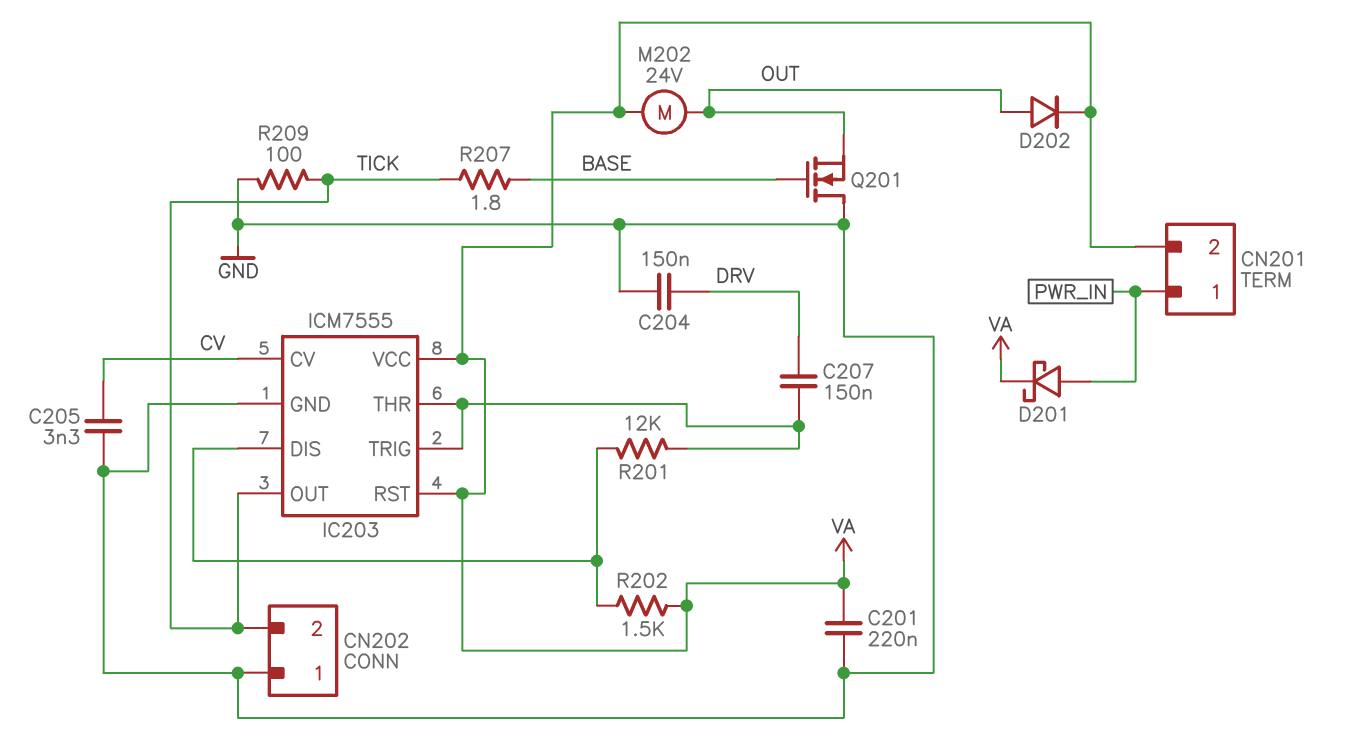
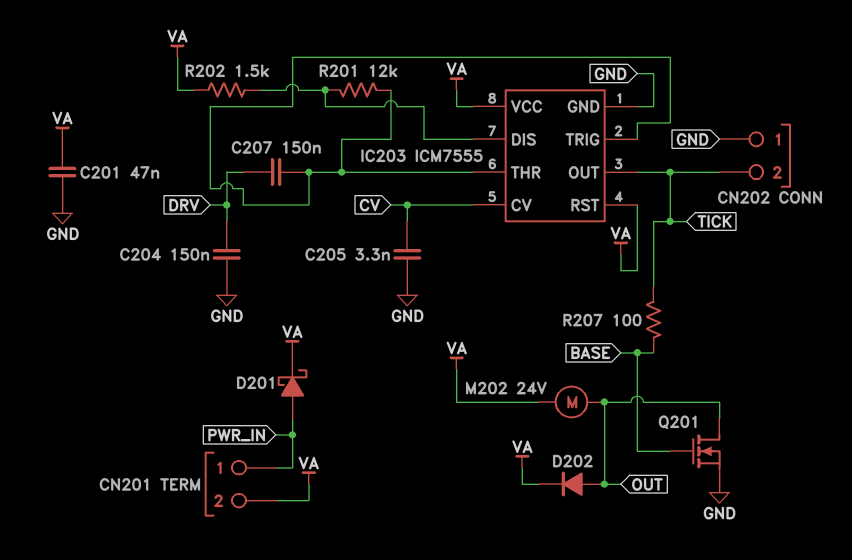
C201: 220nF (GND, VA) -> 47nF (GND, VA)
Q201: NMOS (G BASE, D GND, S OUT) -> NMOS (G BASE, D OUT, S GND)
R207: 1.8 (BASE, TICK) -> 100 (BASE, TICK)
R209: 100 (GND, TICK) -> none

